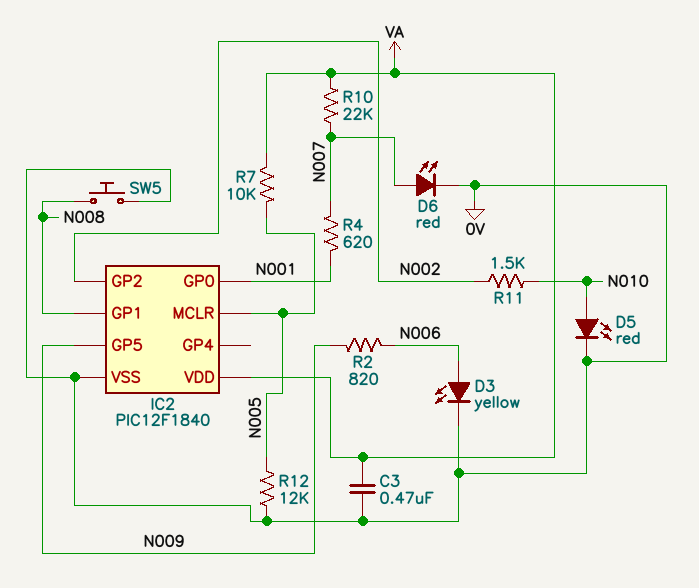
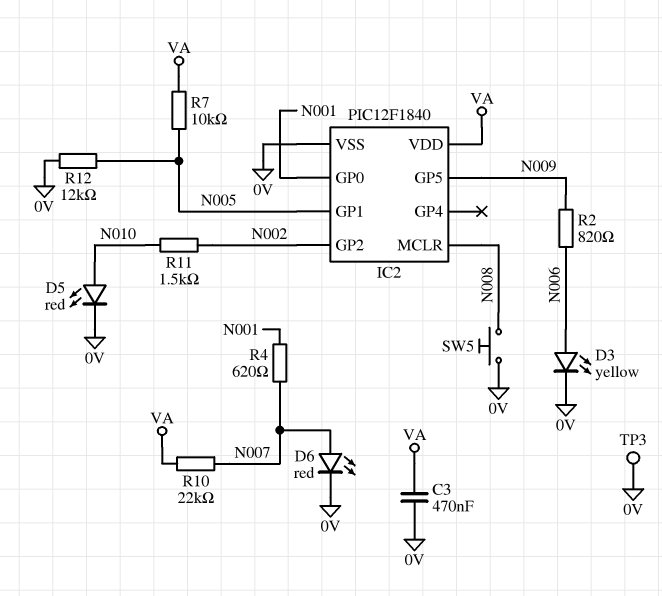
IC2 pin GP1: N008 -> N005
IC2 pin MCLR: N005 -> N008
TP3: none -> test point (0V)

